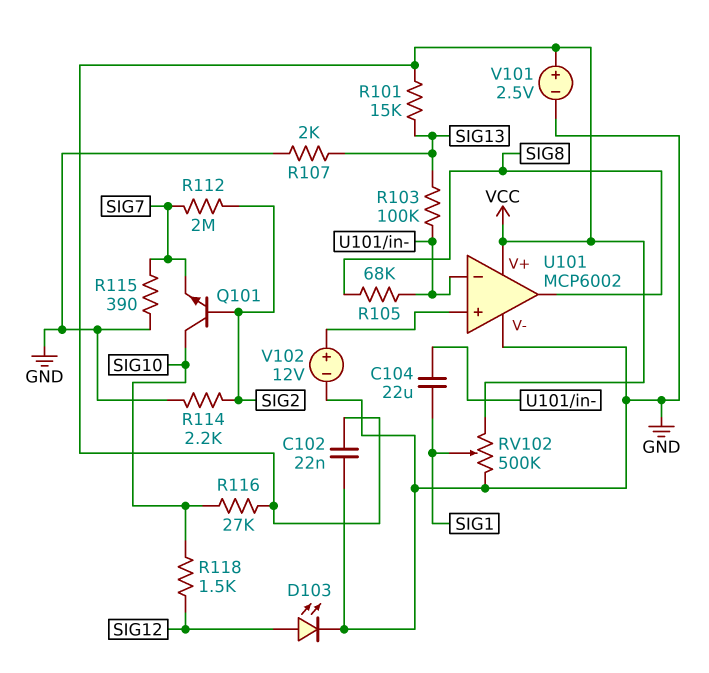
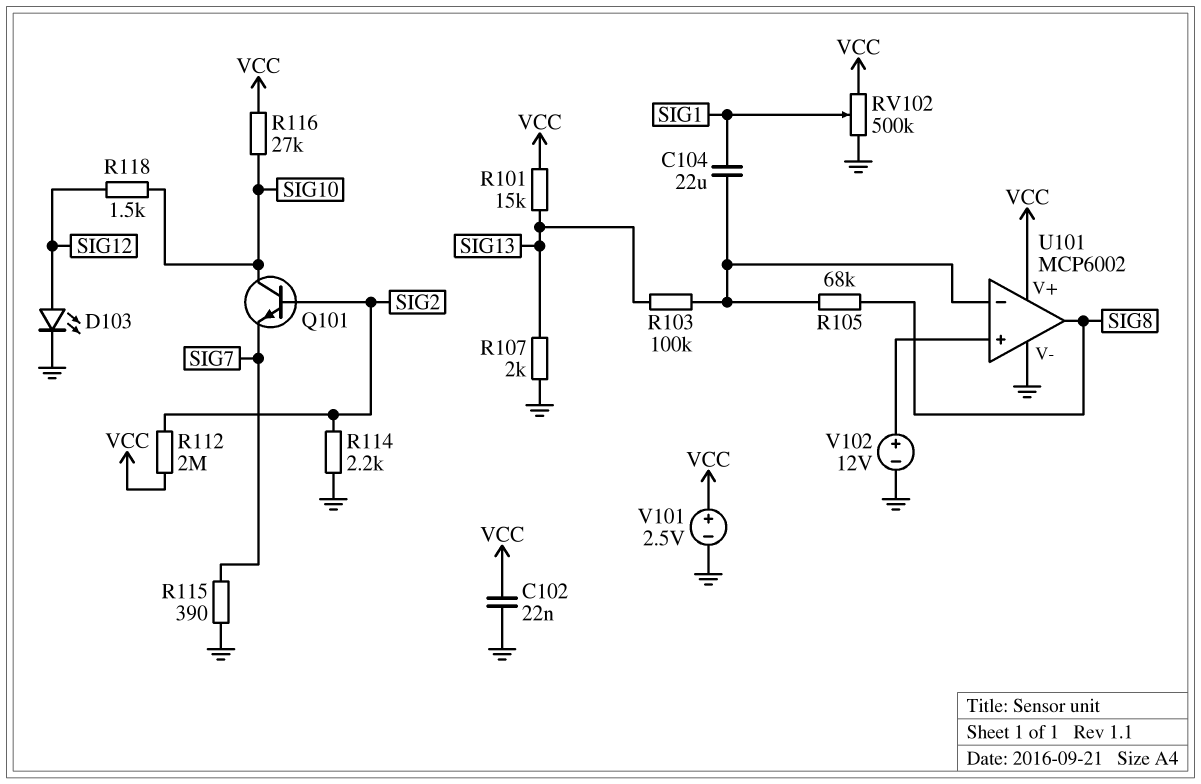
R112: 2M (SIG2, SIG7) -> 2M (SIG2, VCC)

